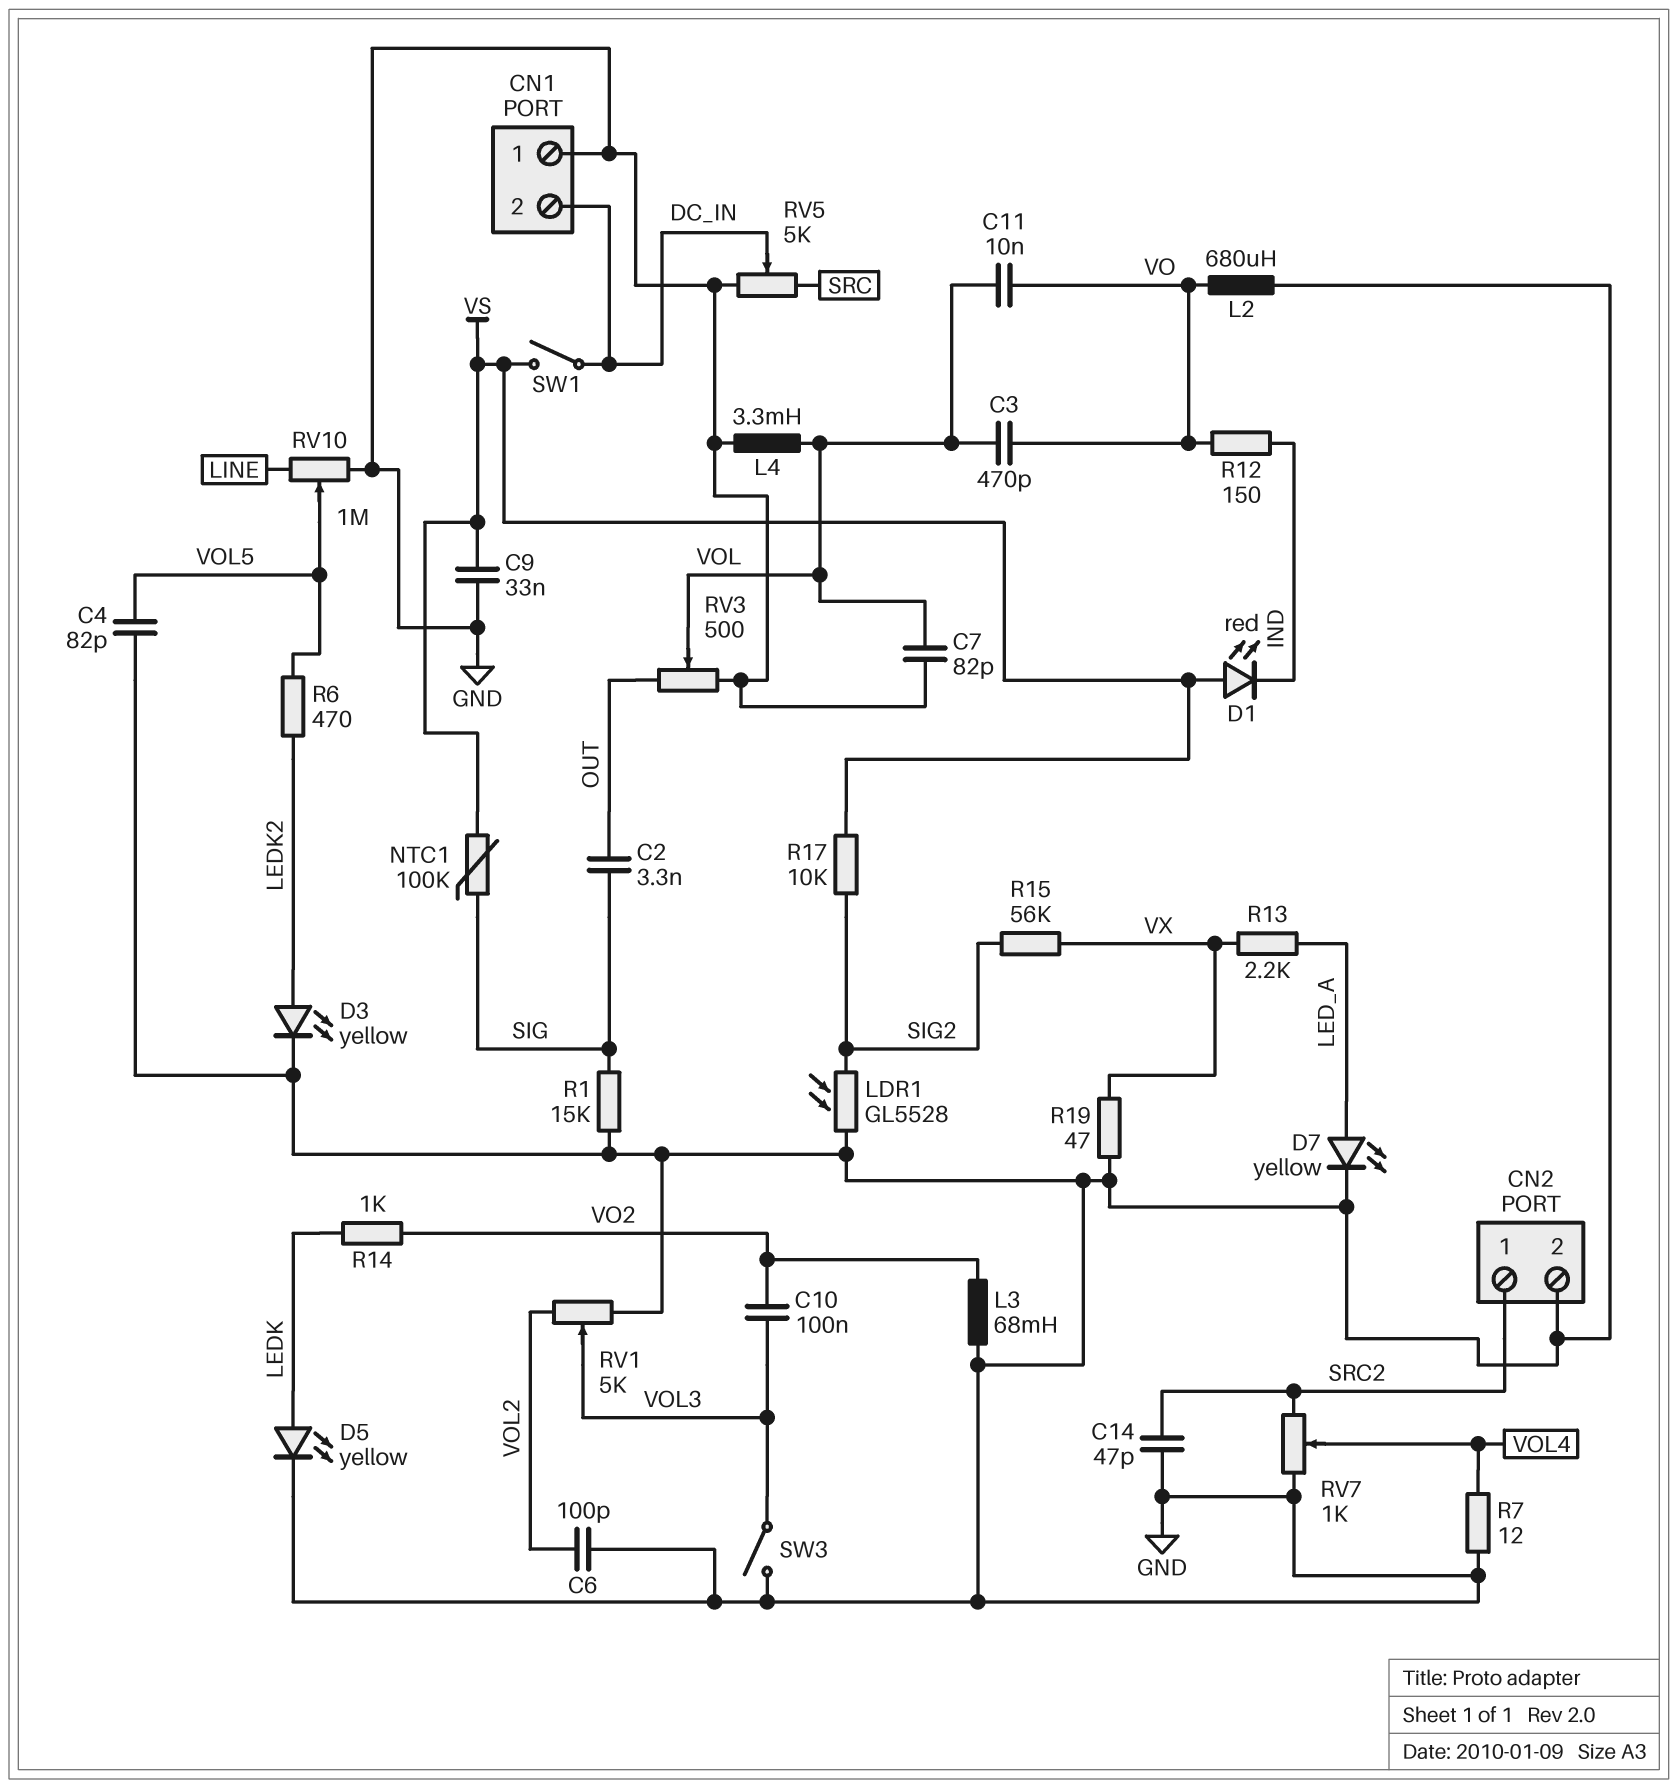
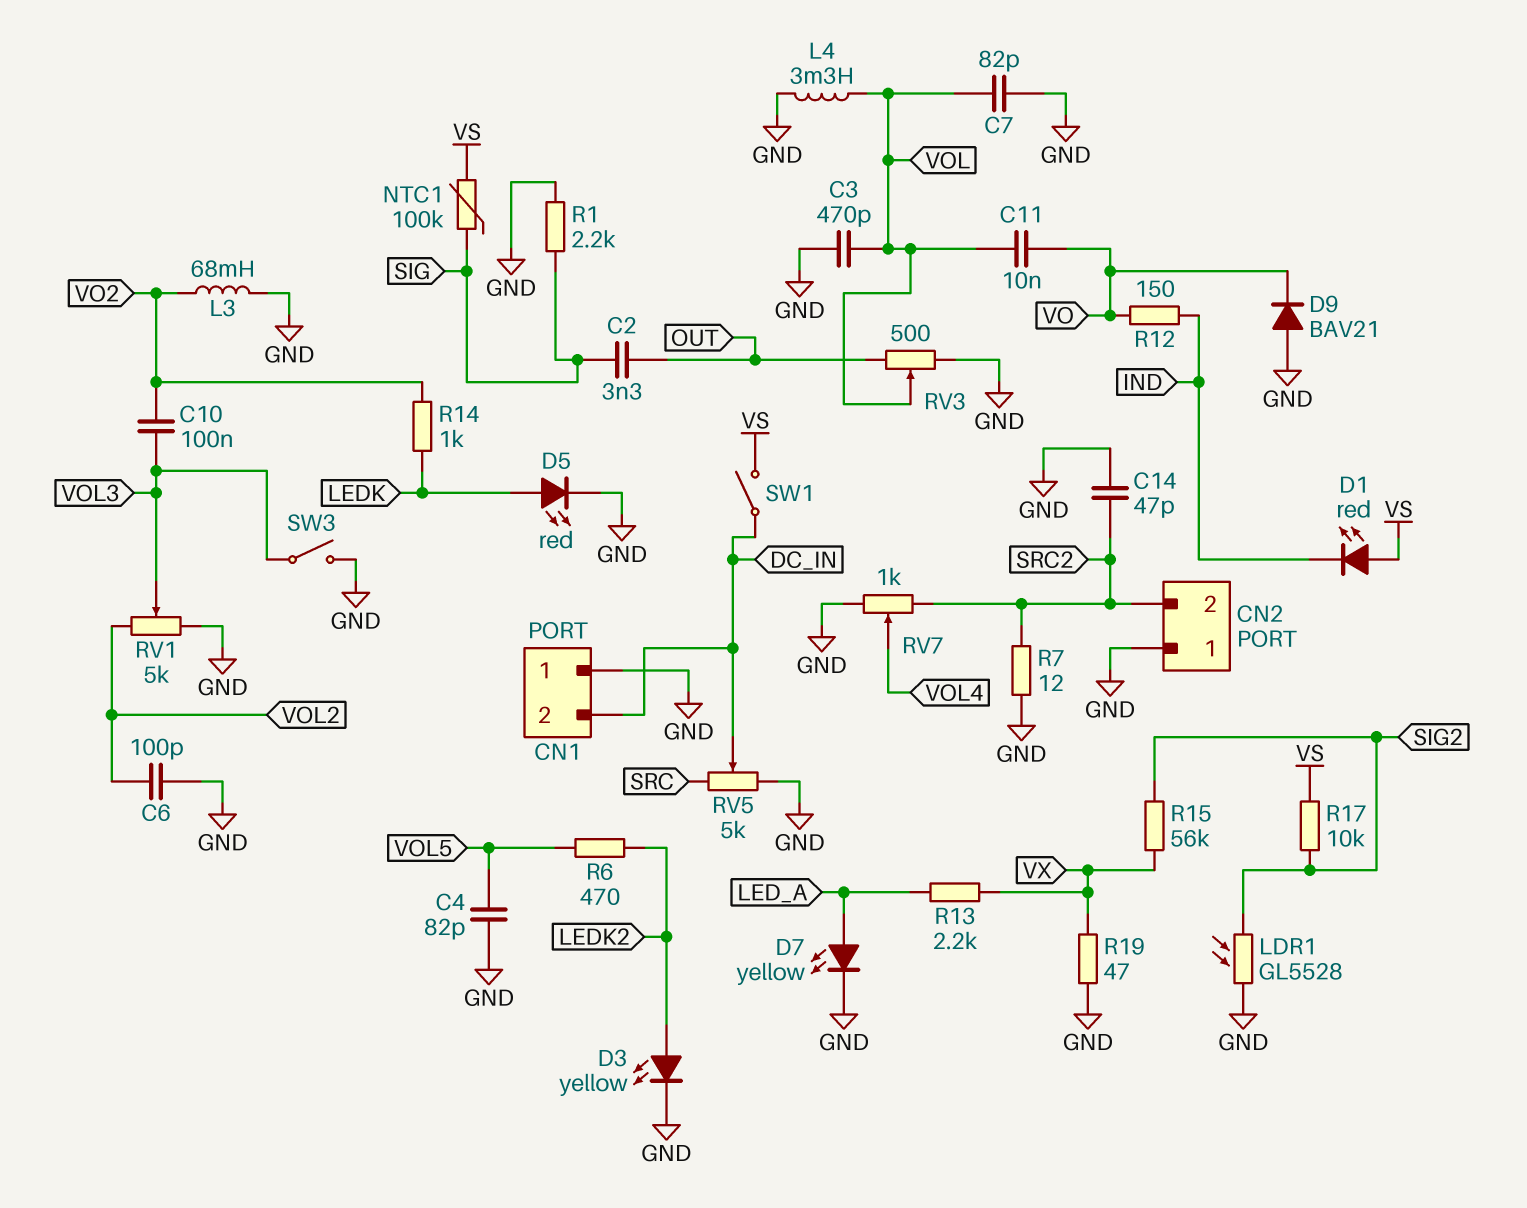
C3: 470pF (VO, VOL) -> 470pF (GND, VOL)
C9: 33nF (GND, VS) -> none
CN2 pin 1: SRC2 -> GND
CN2 pin 2: GND -> SRC2
D5: LED yellow (A LEDK, K GND) -> LED red (A LEDK, K GND)
D9: none -> diode BAV21 (A GND, K VO)
L2: 680uH (GND, VO) -> none
R1: 15k (GND, SIG) -> 2.2k (GND, SIG)
R7: 12 (GND, VOL4) -> 12 (GND, SRC2)
RV10: 1M (GND, LINE, wiper VOL5) -> none

